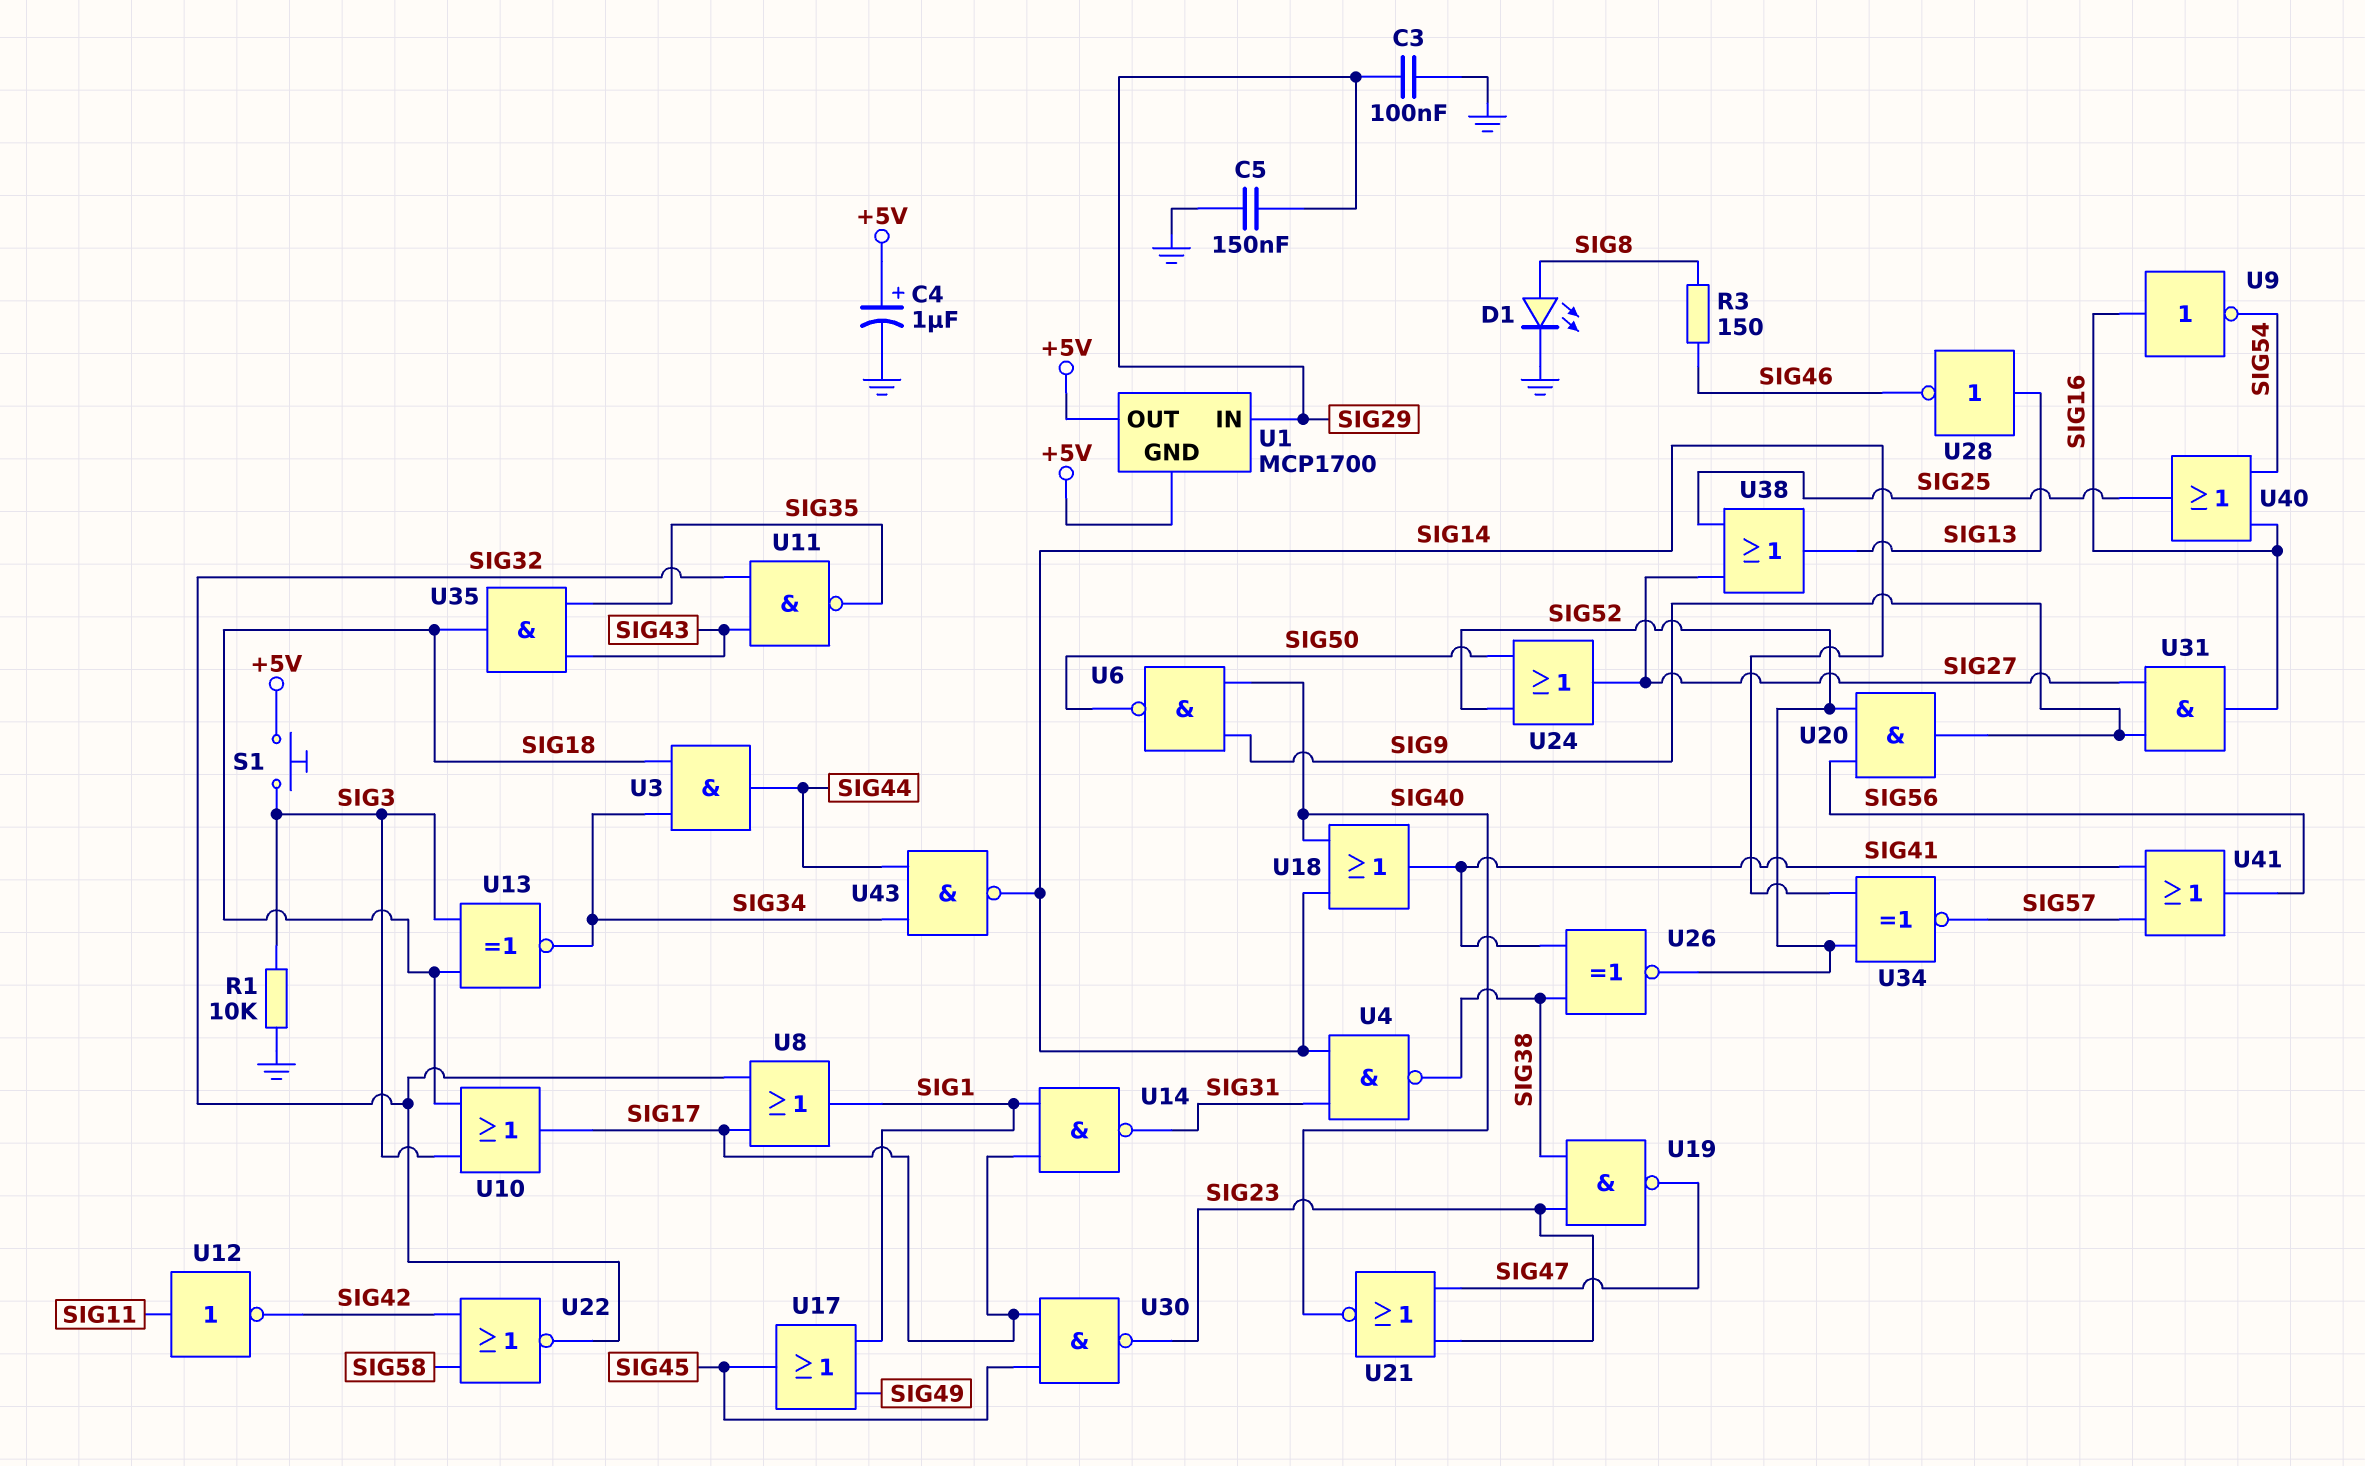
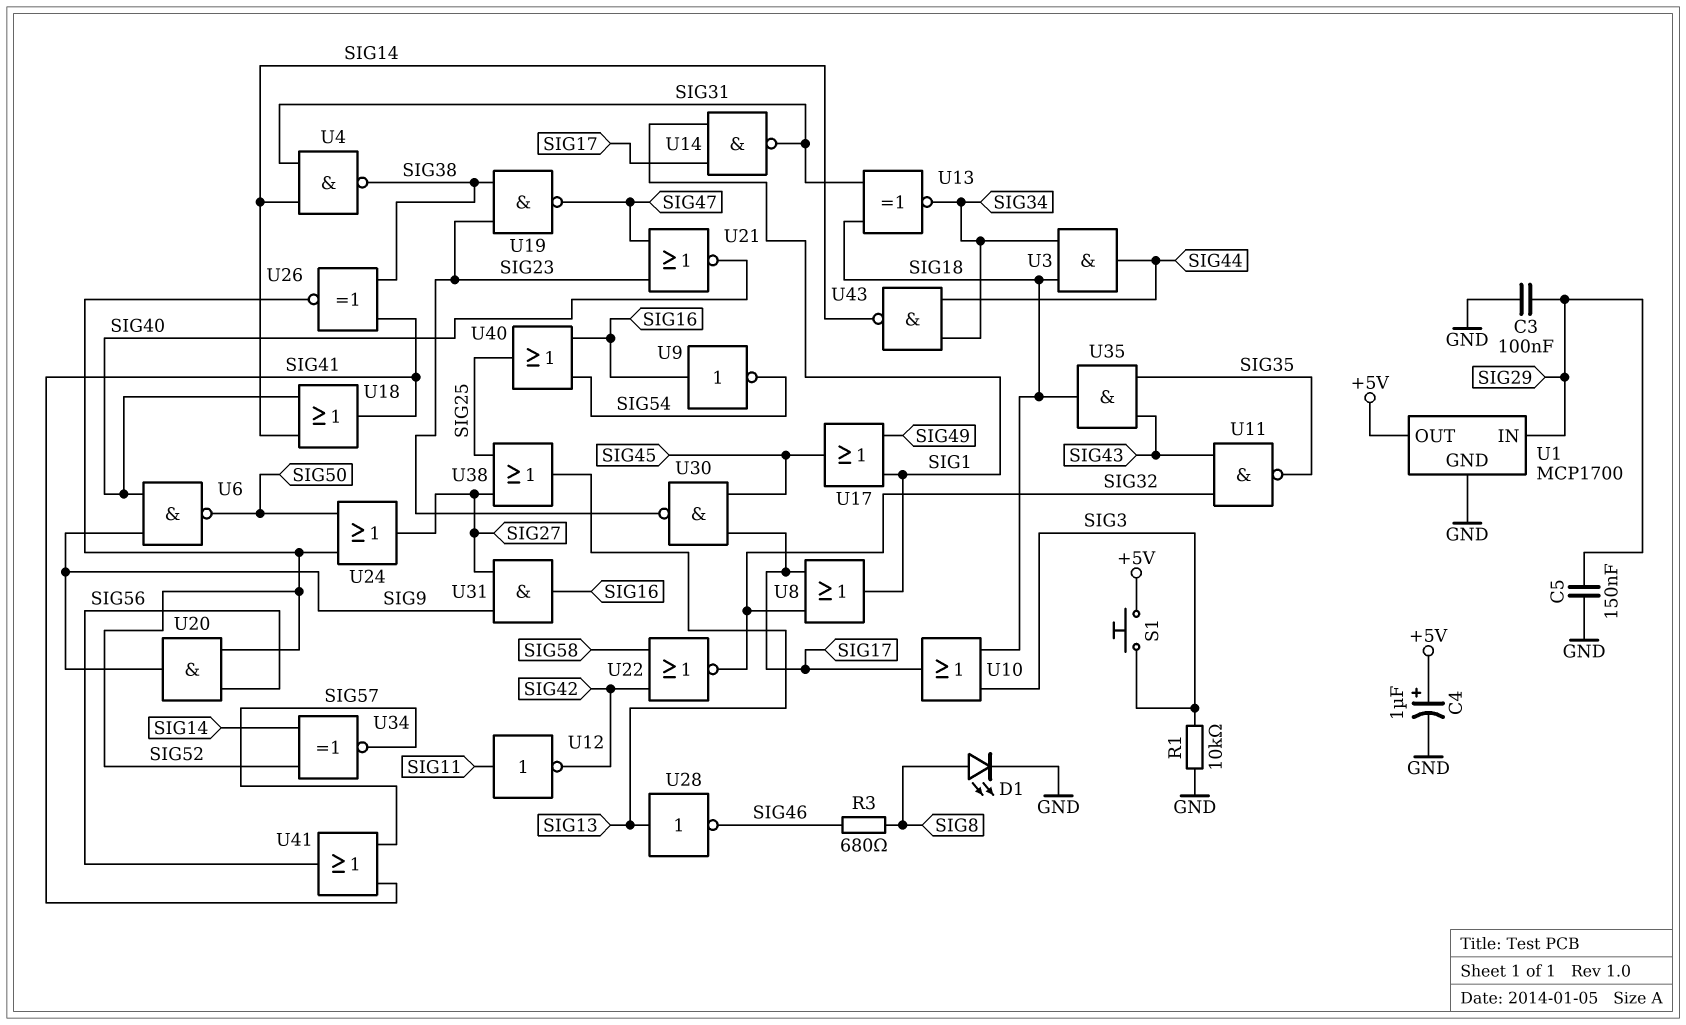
R3: 150 (SIG8, SIG46) -> 680 (SIG8, SIG46)
U1 pin GND: +5V -> GND
U13: XNOR (in SIG3, in SIG18, out SIG34) -> XNOR (in SIG18, in SIG31, out SIG34)

